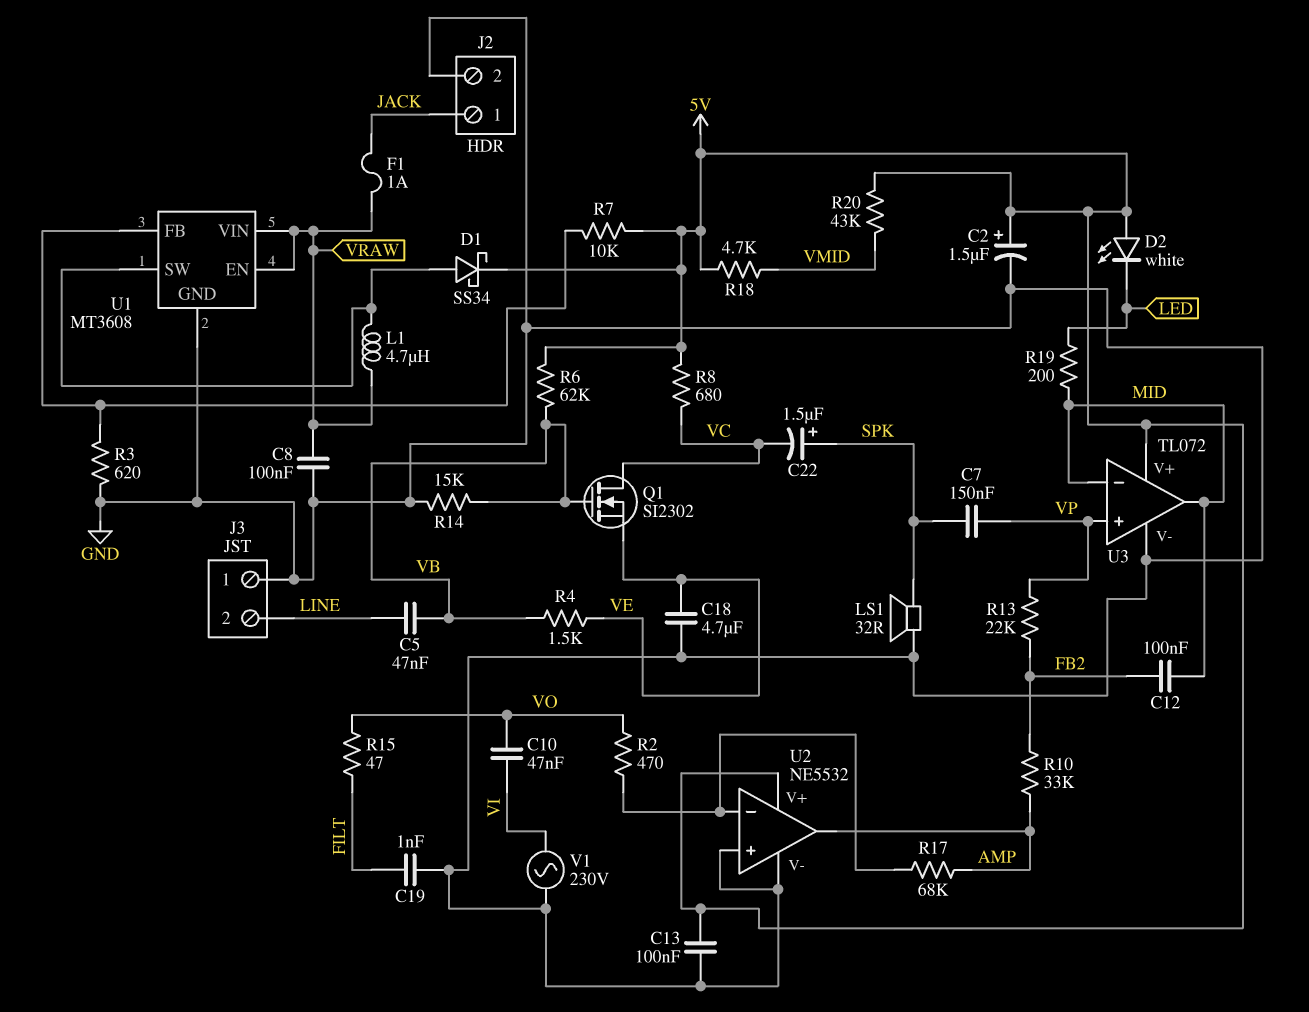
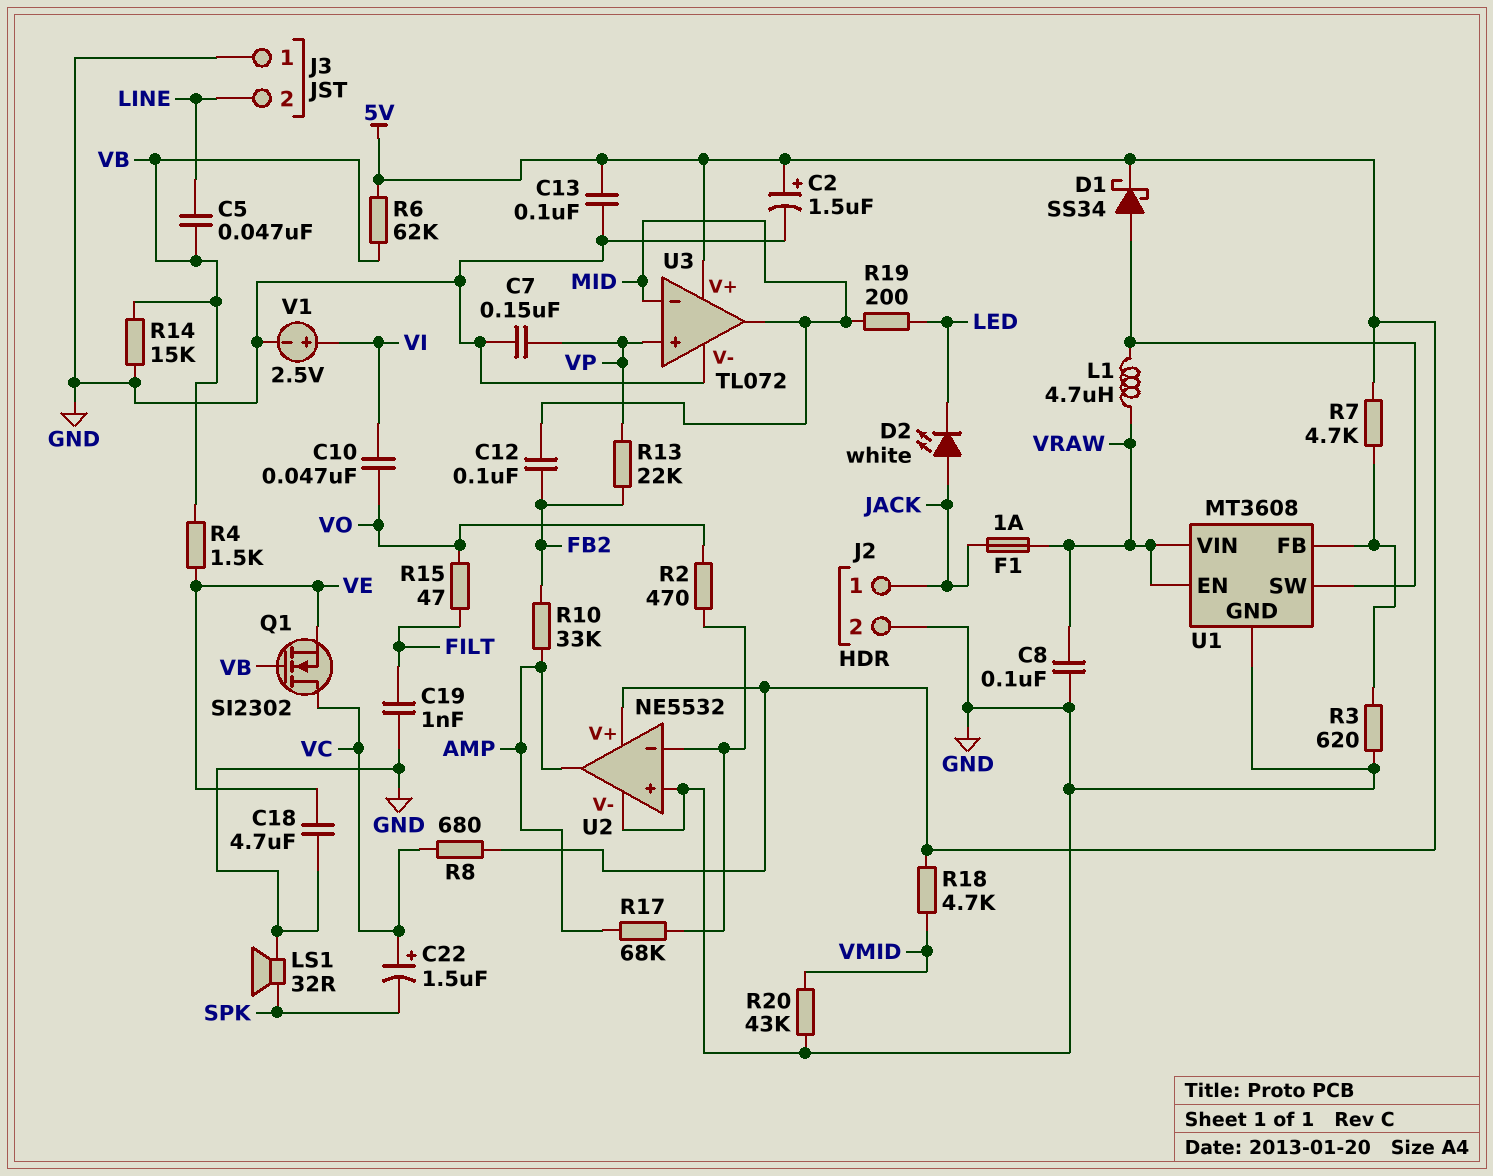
C7: 150nF (SPK, VP) -> 150nF (GND, VP)
C22: 1.5uF (plus SPK, minus VC) -> 1.5uF (plus VC, minus SPK)
D2: LED white (A 5V, K LED) -> LED white (A JACK, K LED)
R7: 10k (5V, U1/FB) -> 4.7k (5V, U1/FB)
R20: 43k (5V, VMID) -> 43k (GND, VMID)
V1: AC 230V (GND, VI) -> 2.5V (plus VI, minus GND)

